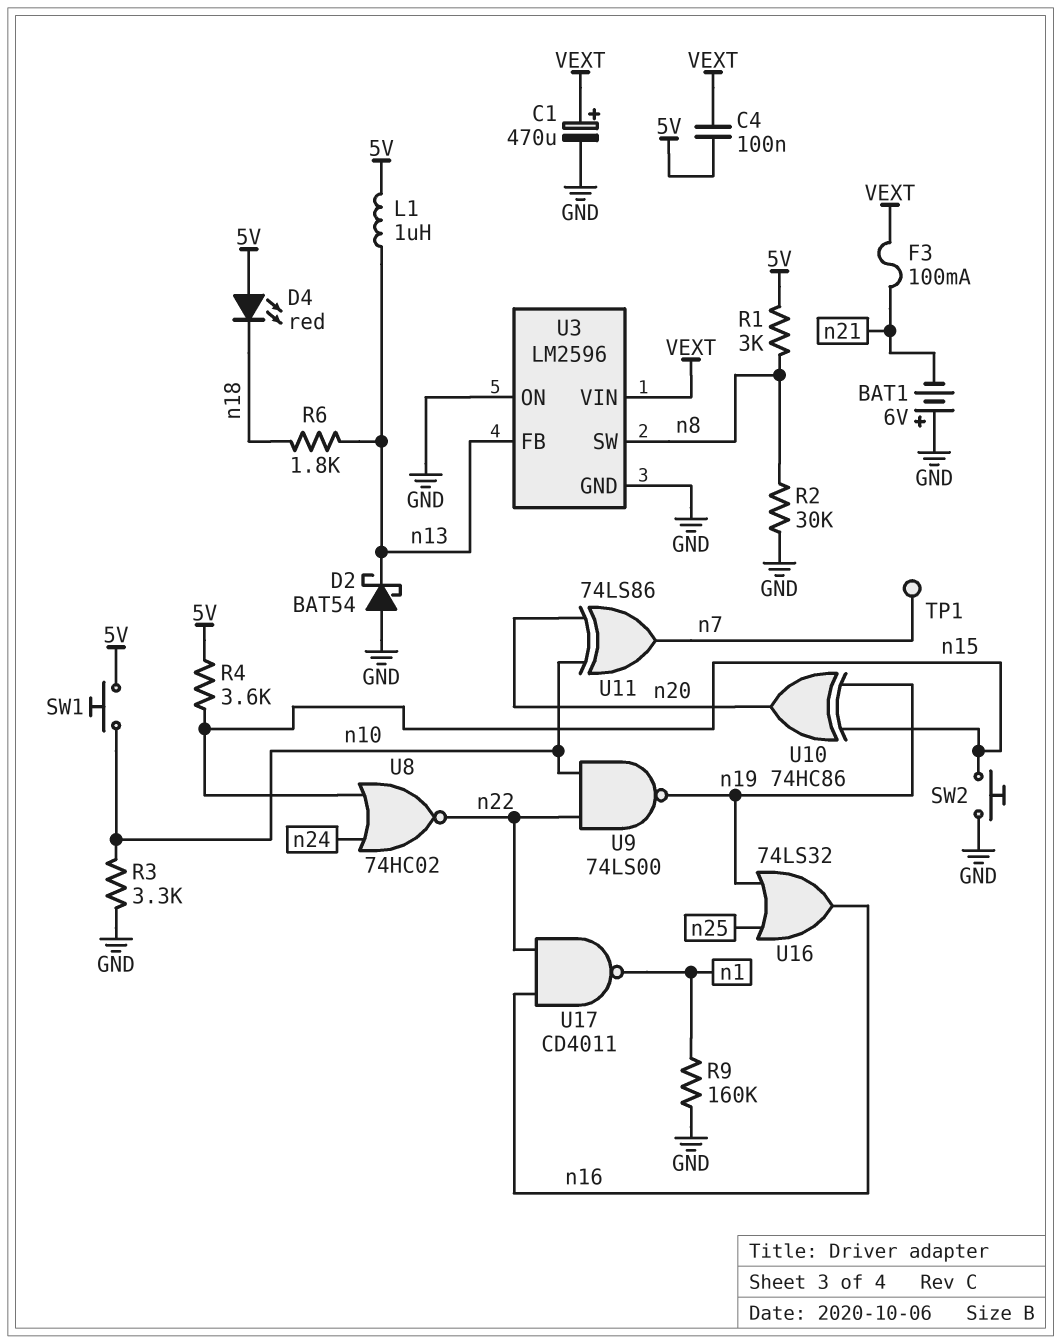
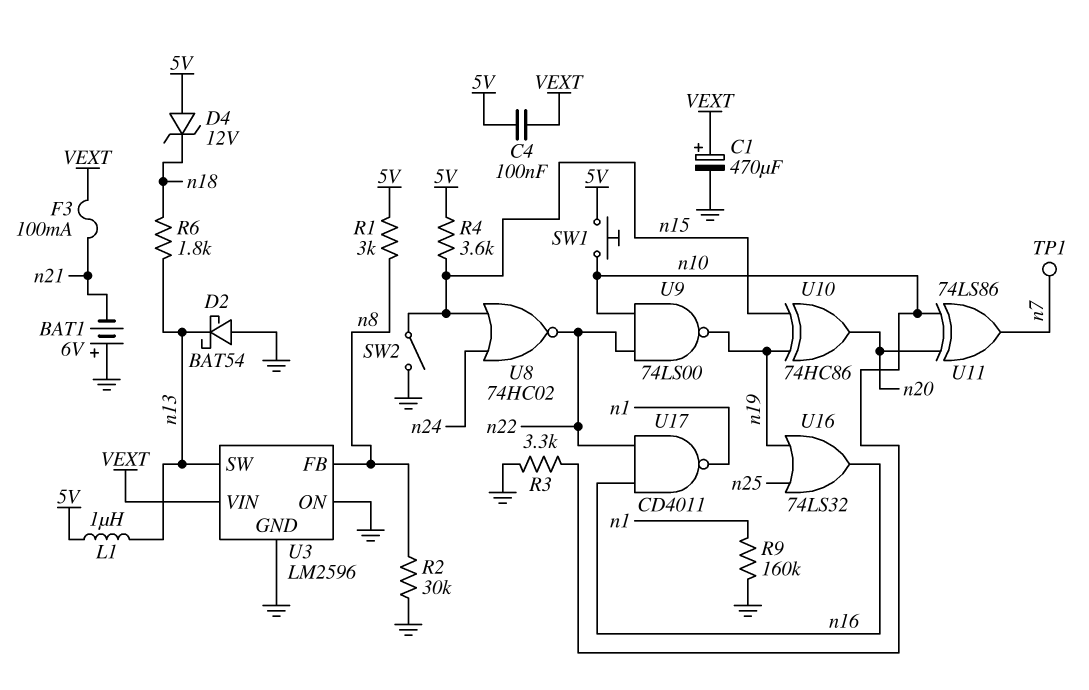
D4: LED red (A 5V, K n18) -> zener 12V (A 5V, K n18)
SW2: button (GND, n15) -> switch (GND, n15)
U3 pin FB: n13 -> n8
U3 pin SW: n8 -> n13

